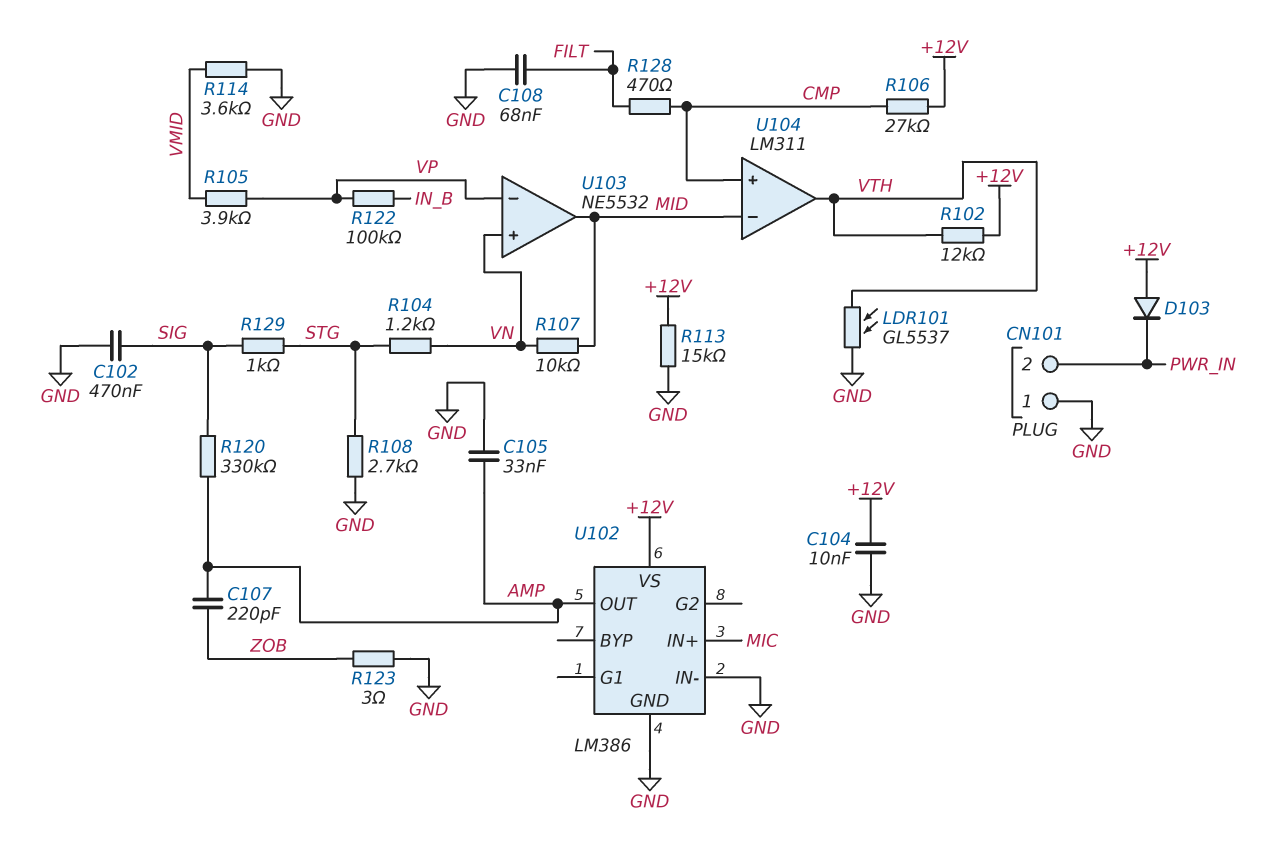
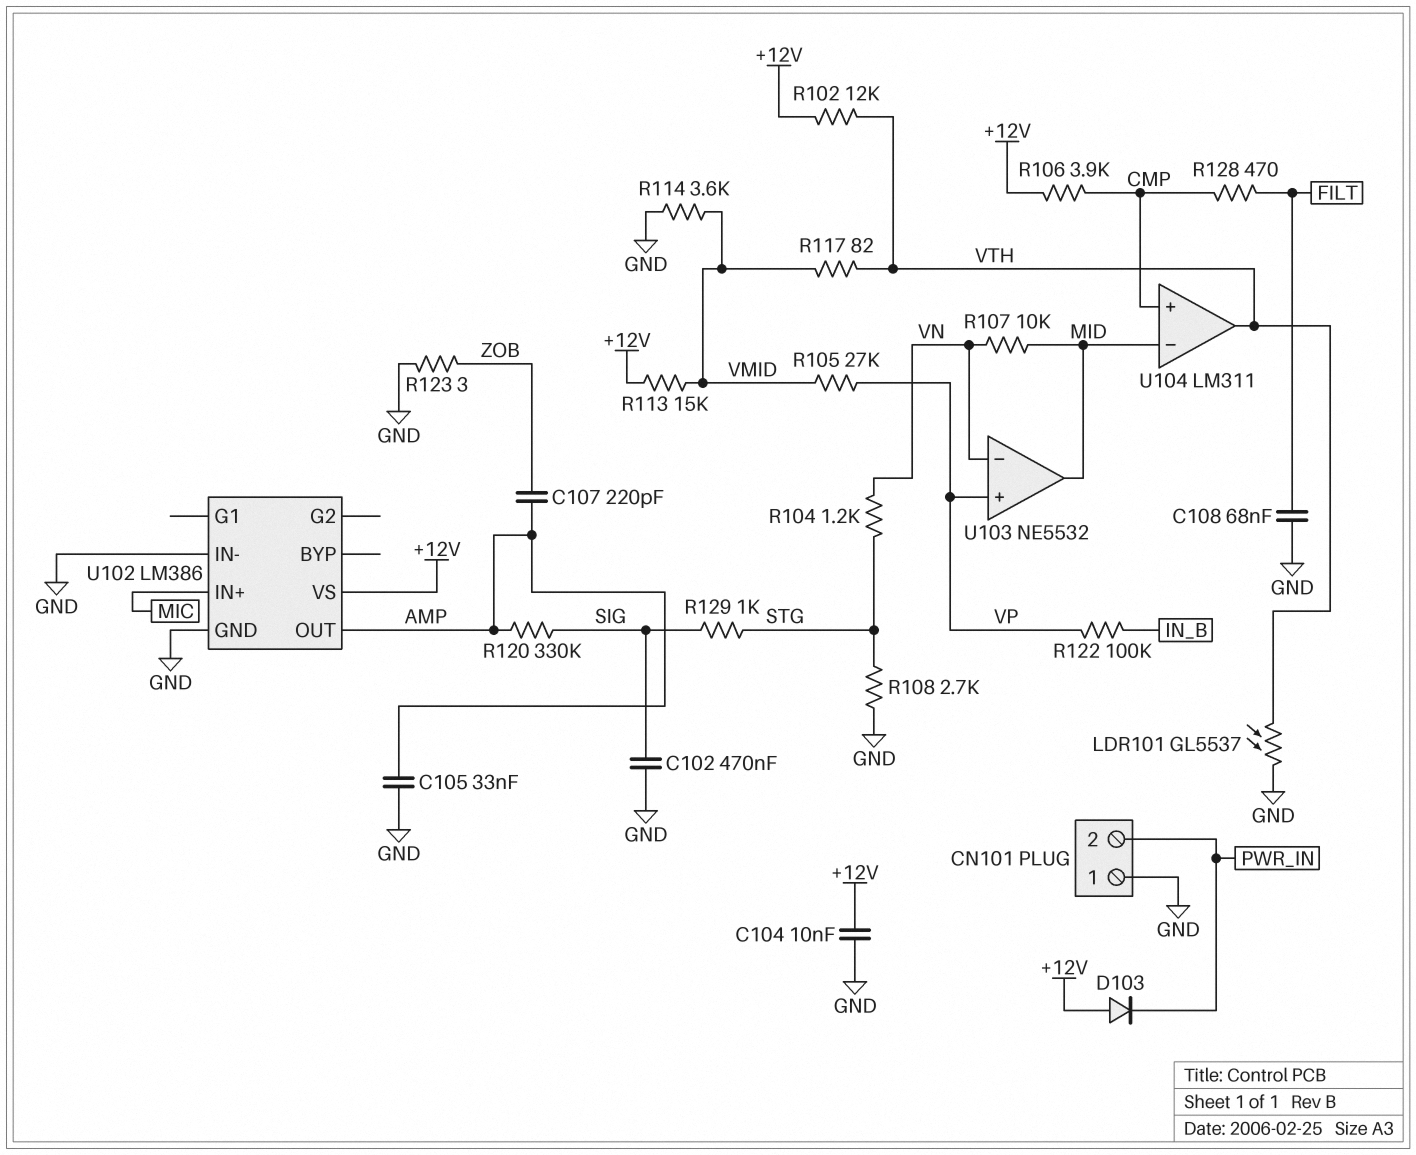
R105: 3.9k (VMID, VP) -> 27k (VMID, VP)
R106: 27k (+12V, CMP) -> 3.9k (+12V, CMP)
R113: 15k (+12V, GND) -> 15k (+12V, VMID)
R117: none -> 82 (VMID, VTH)
U103 pin in+: VN -> VP
U103 pin in-: VP -> VN

